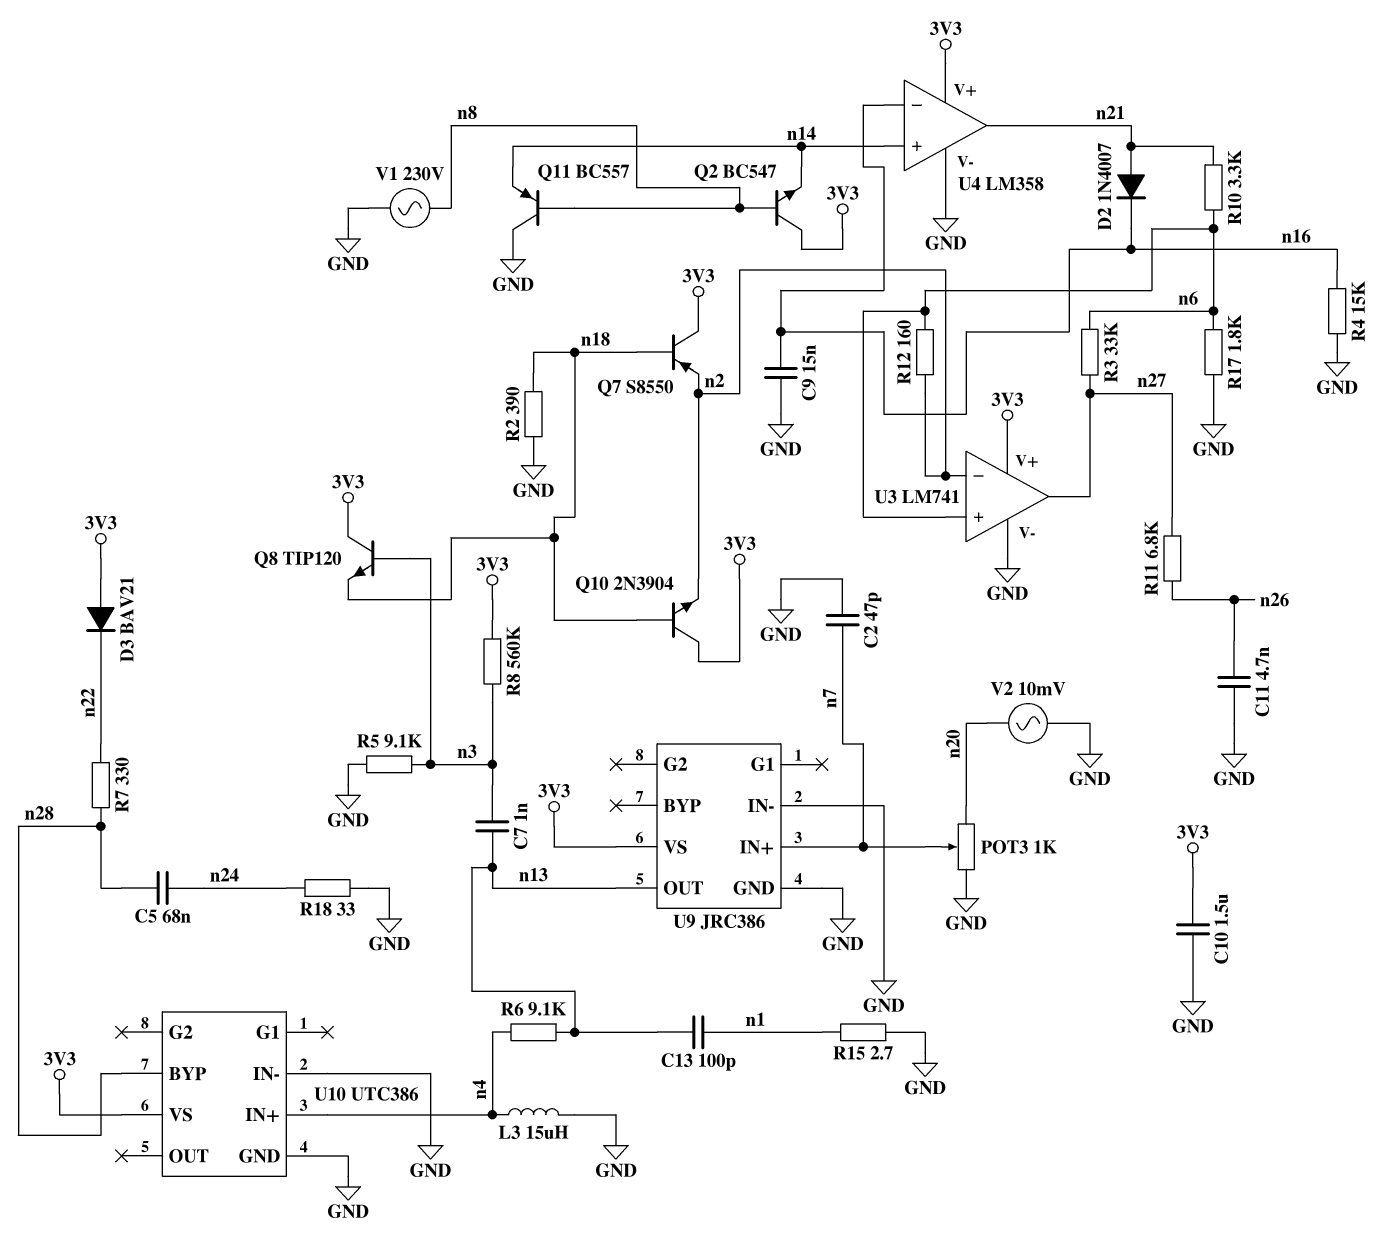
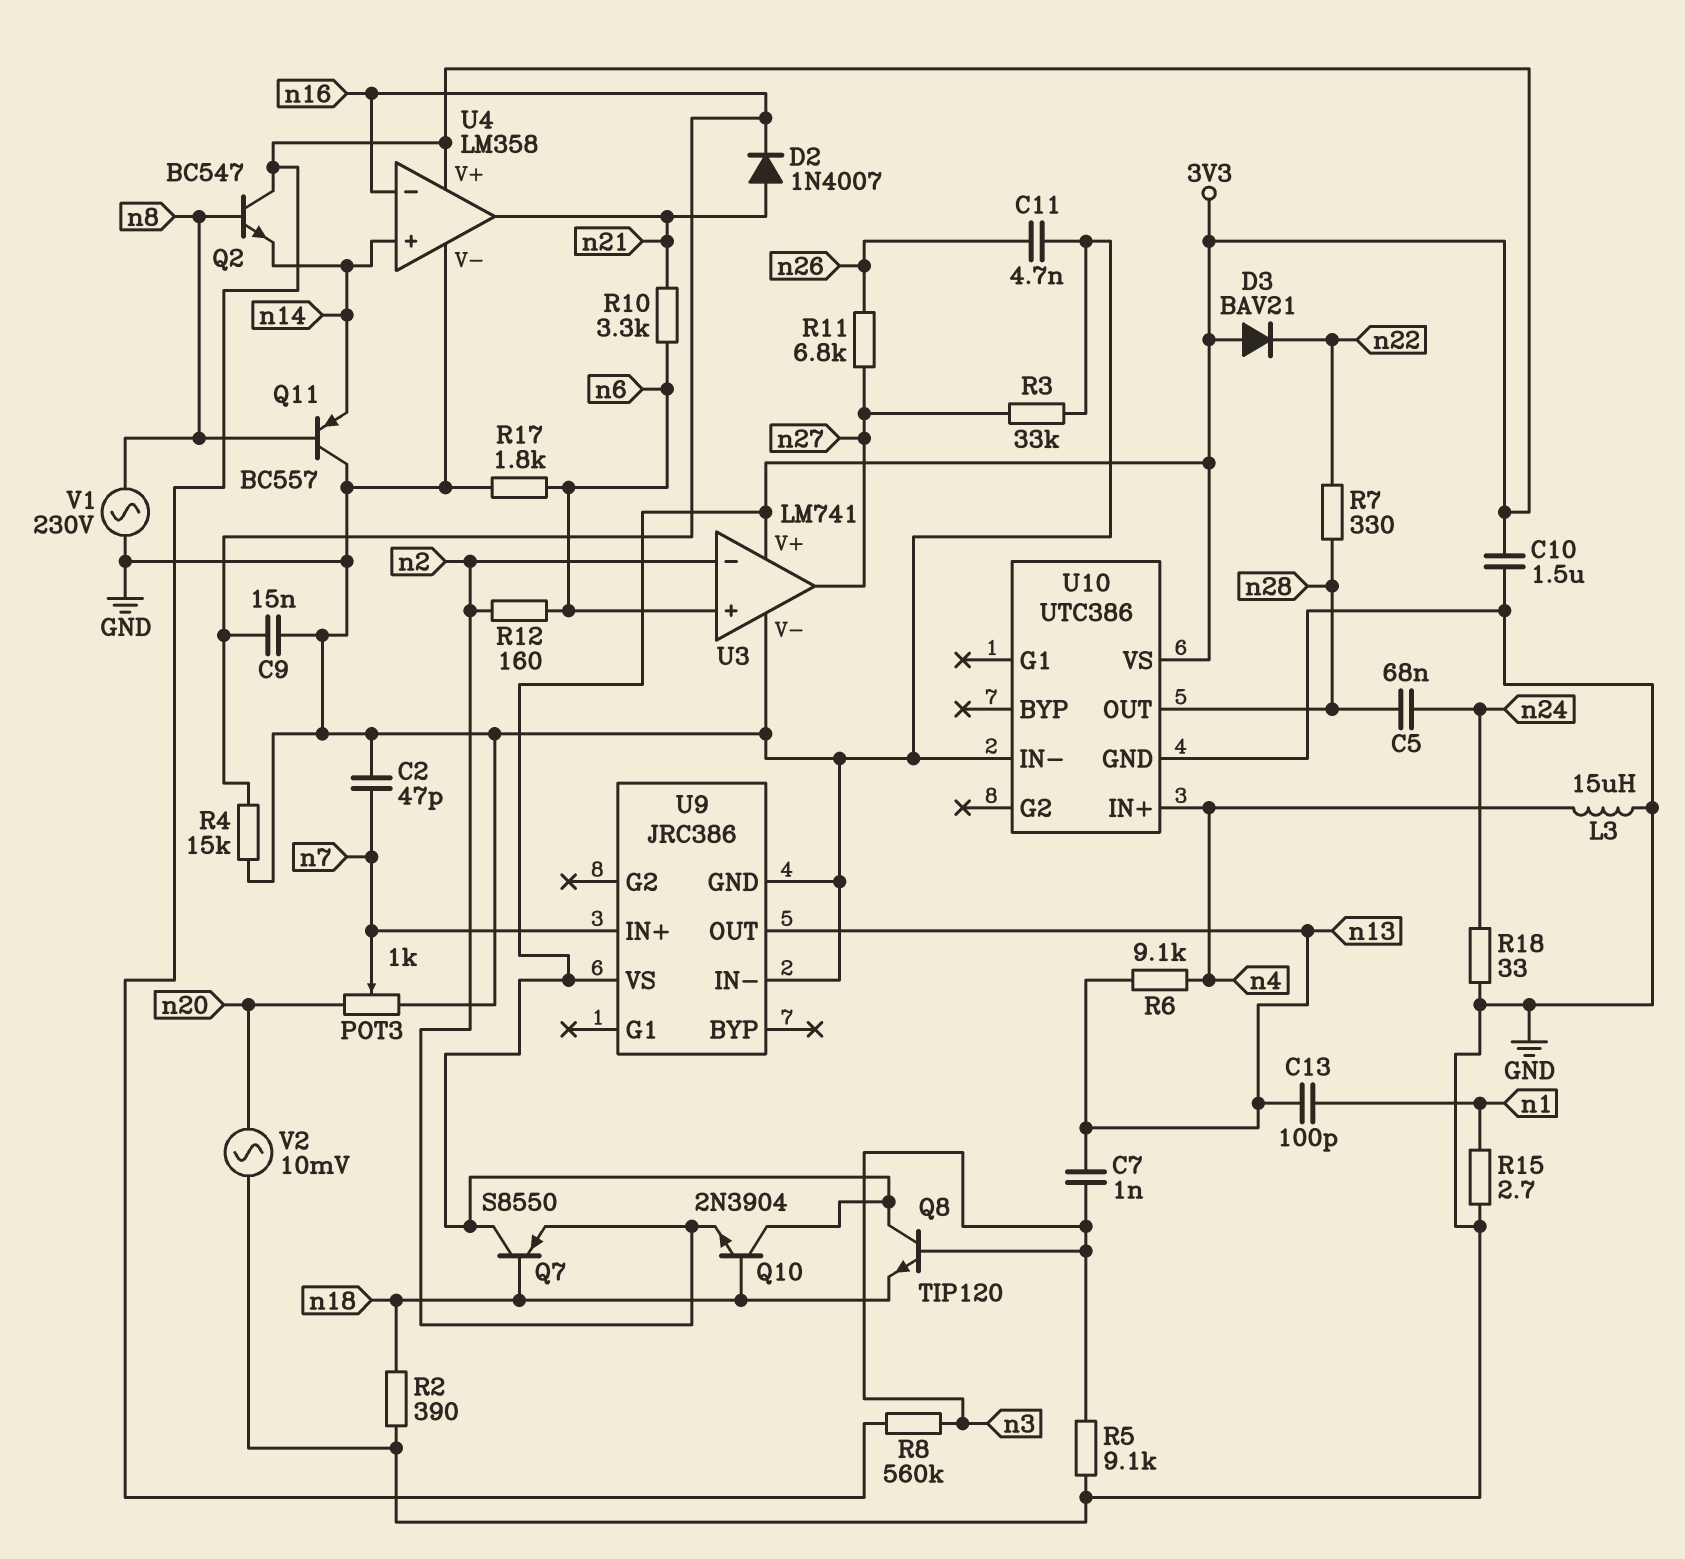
R3: 33k (n6, n27) -> 33k (GND, n27)
U10 pin BYP: n28 -> none
U10 pin OUT: none -> n28

